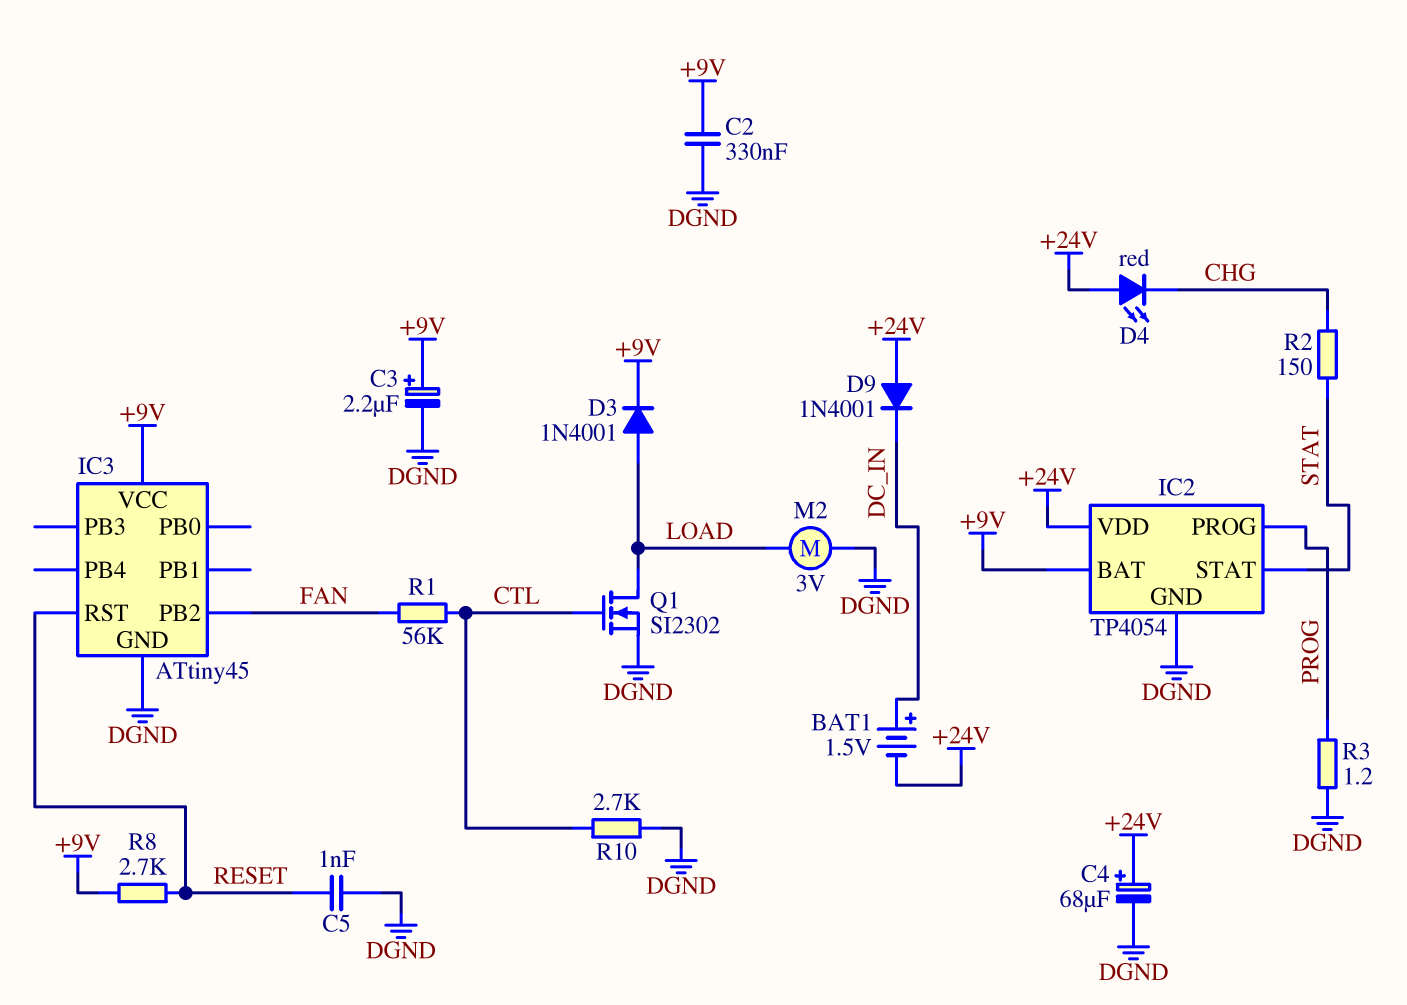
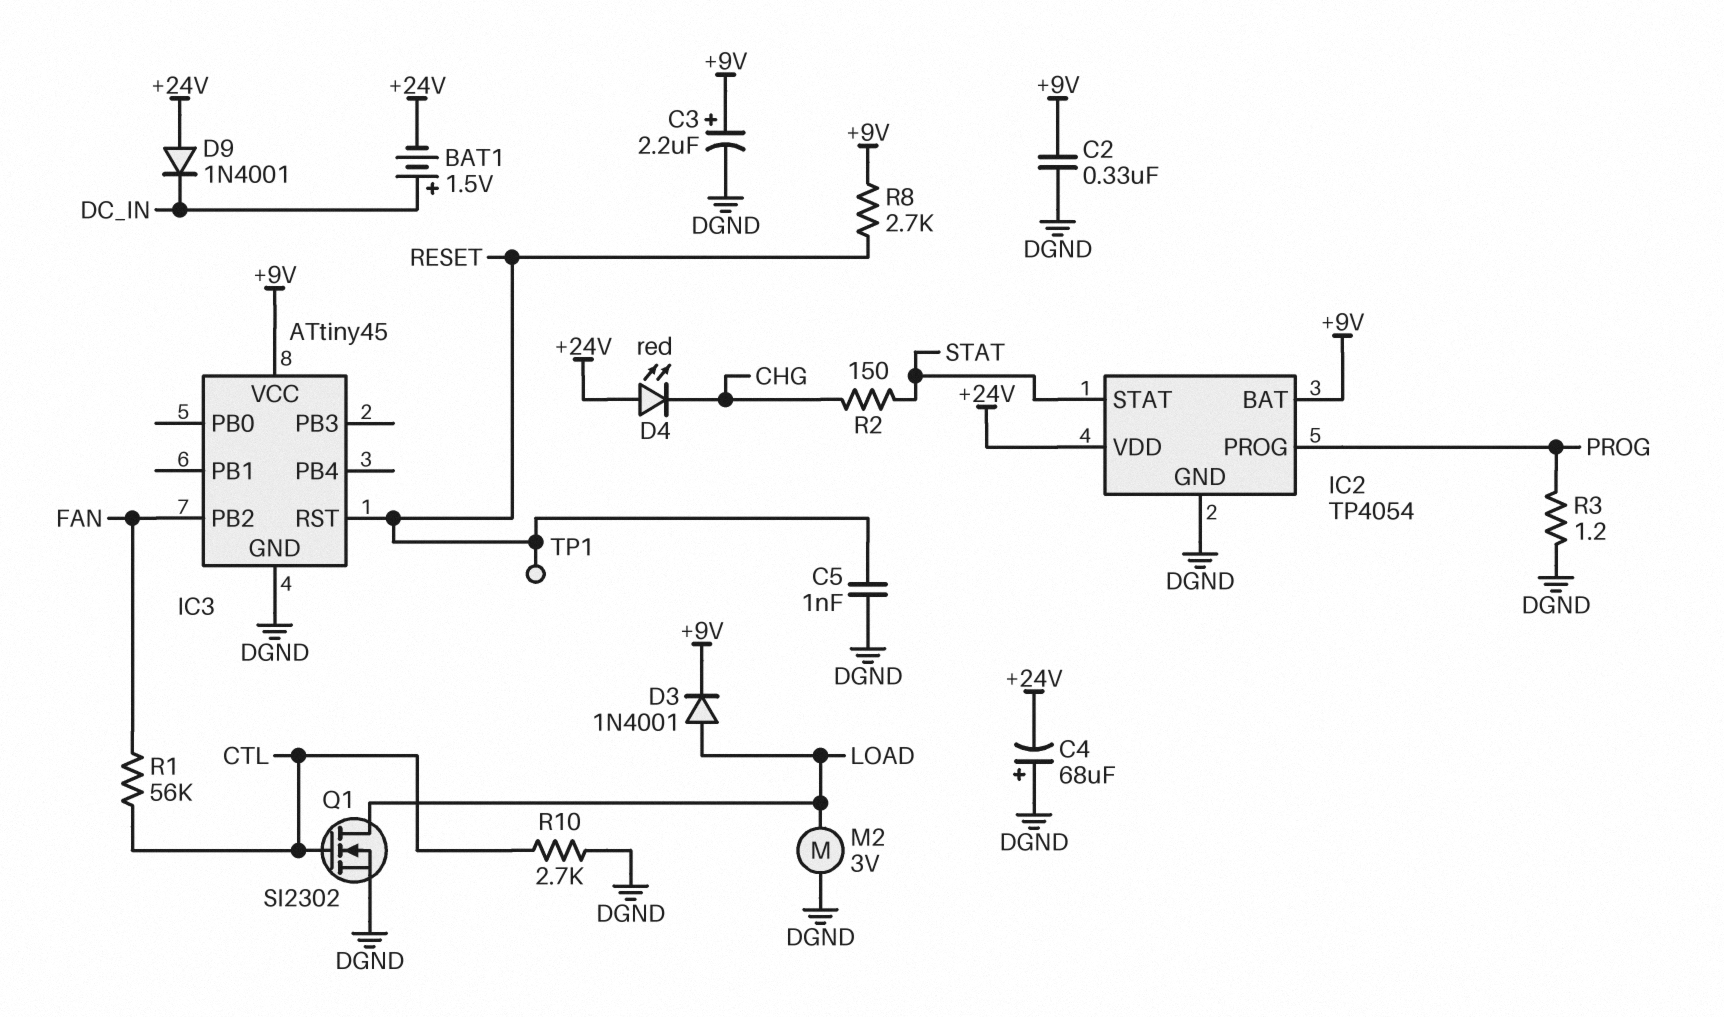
C4: 68uF (plus +24V, minus DGND) -> 68uF (plus DGND, minus +24V)
TP1: none -> test point (RESET)

